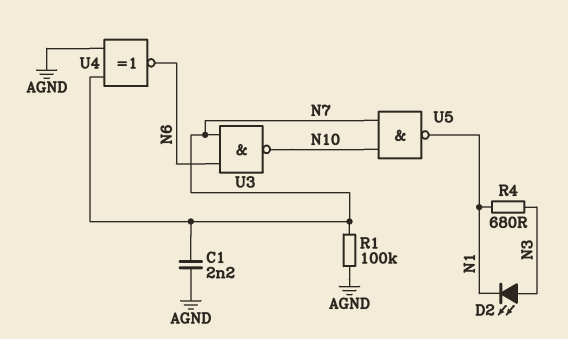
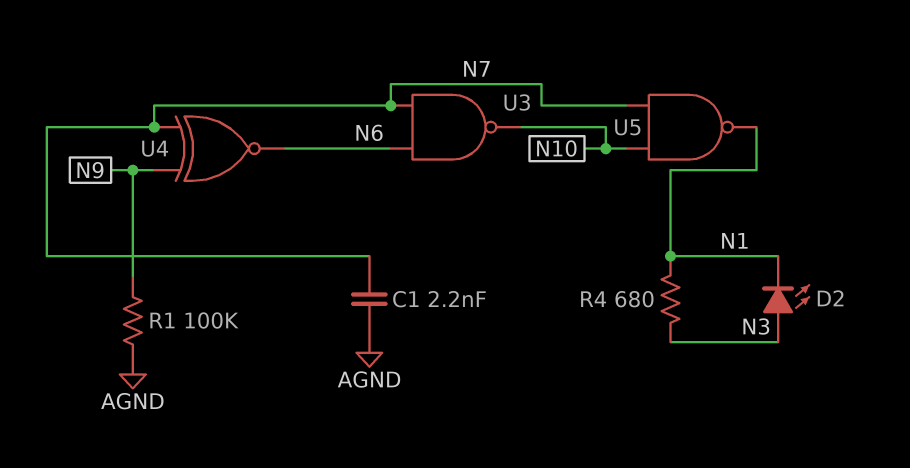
R1: 100k (AGND, N7) -> 100k (AGND, N9)
U4: XNOR (in AGND, in N7, out N6) -> XNOR (in N7, in N9, out N6)

